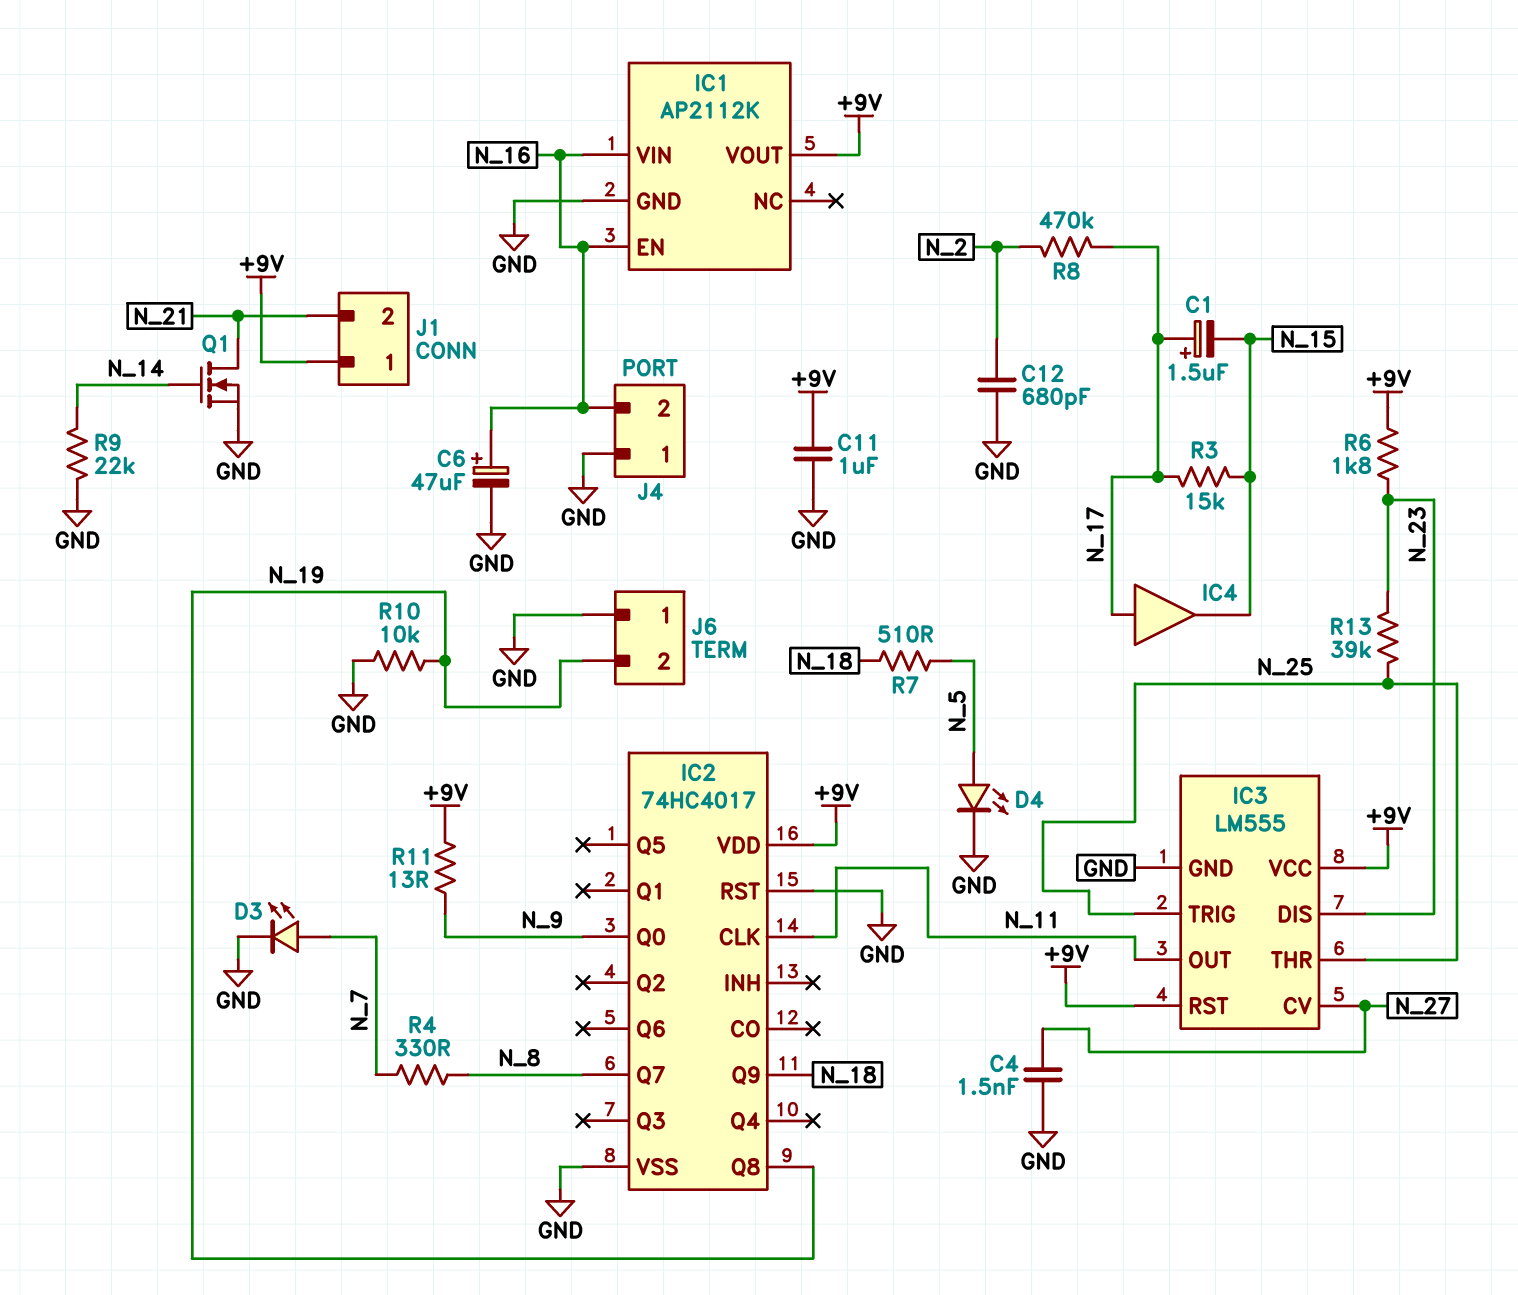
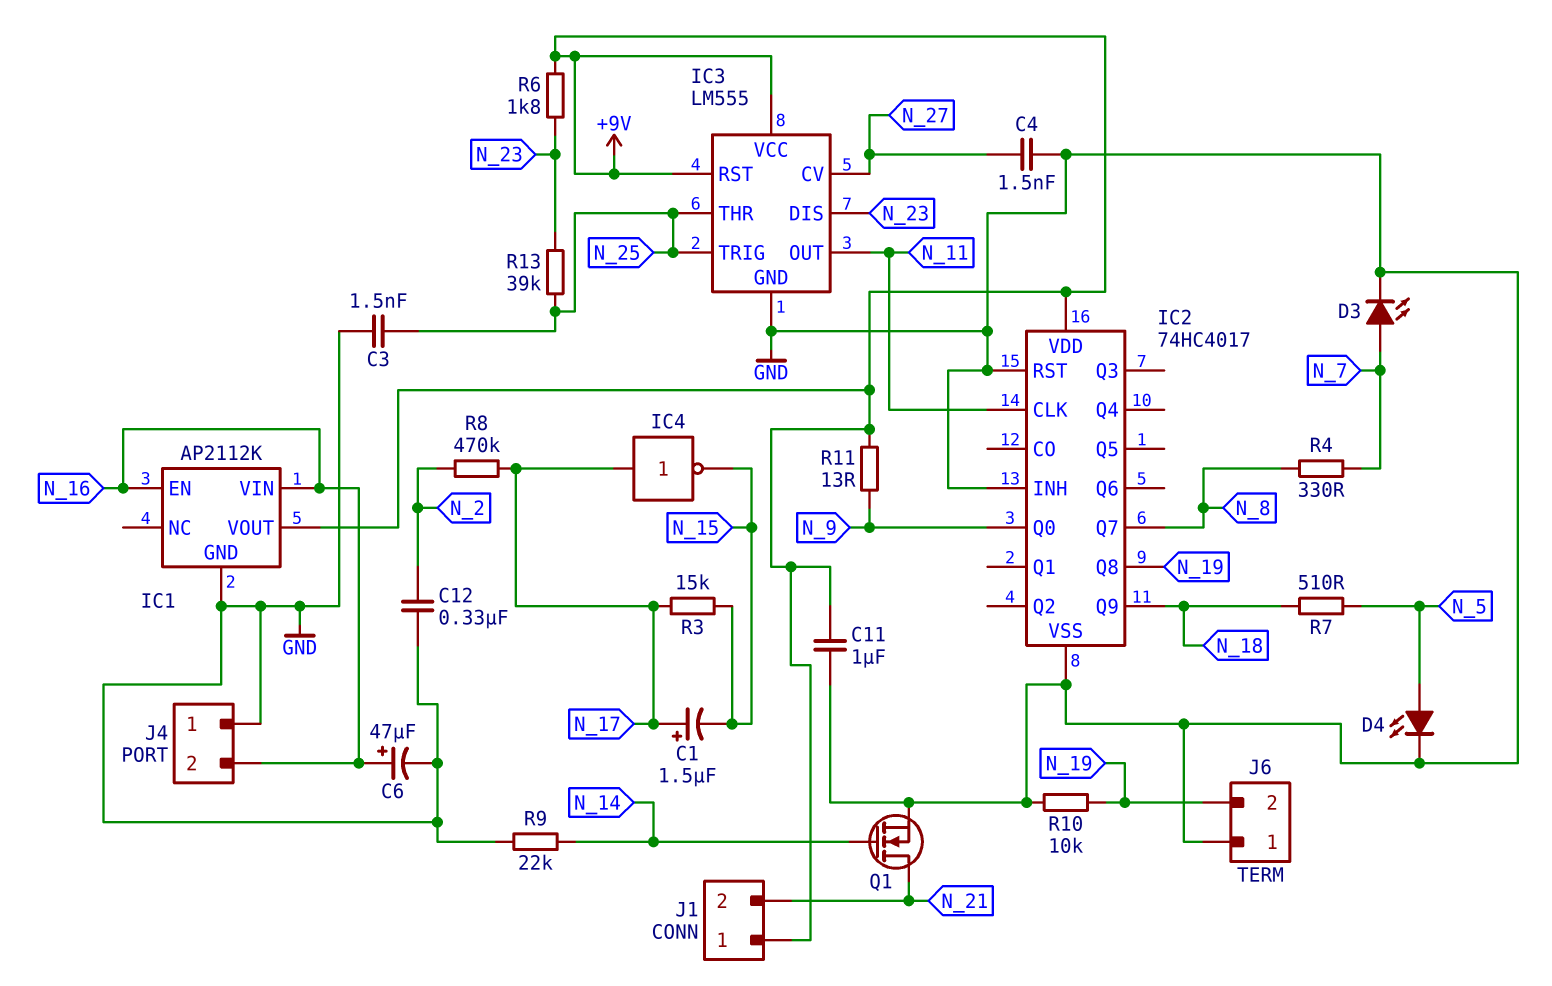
C3: none -> 1.5nF (GND, N_25)
C12: 680pF (GND, N_2) -> 330nF (GND, N_2)
IC2 pin INH: none -> GND
IC4: buffer (in N_17, out N_15) -> NOT (in N_17, out N_15)

